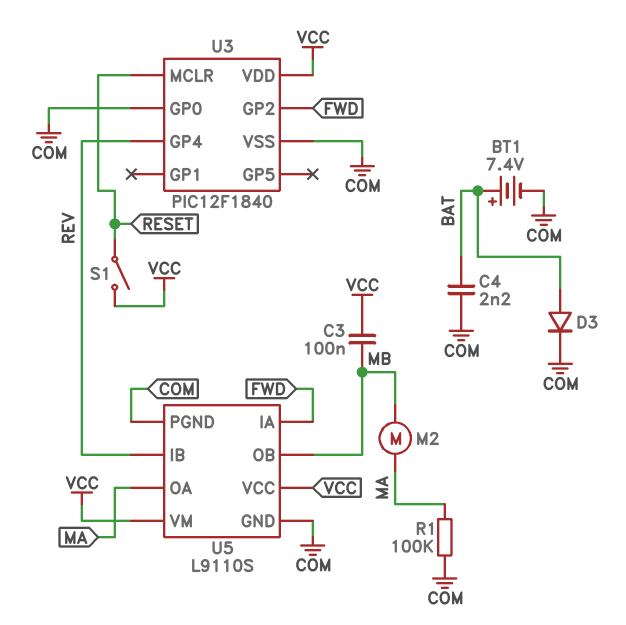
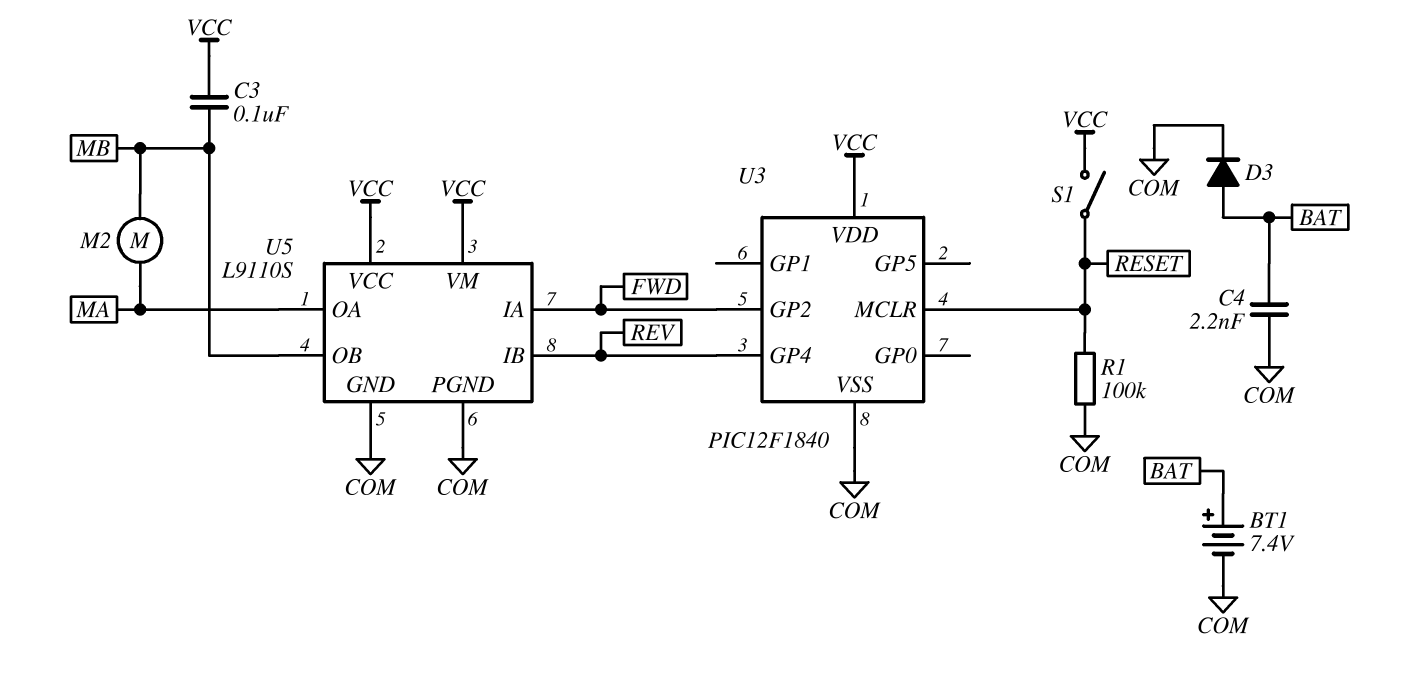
R1: 100k (COM, MA) -> 100k (COM, RESET)
U3 pin GP0: COM -> none

